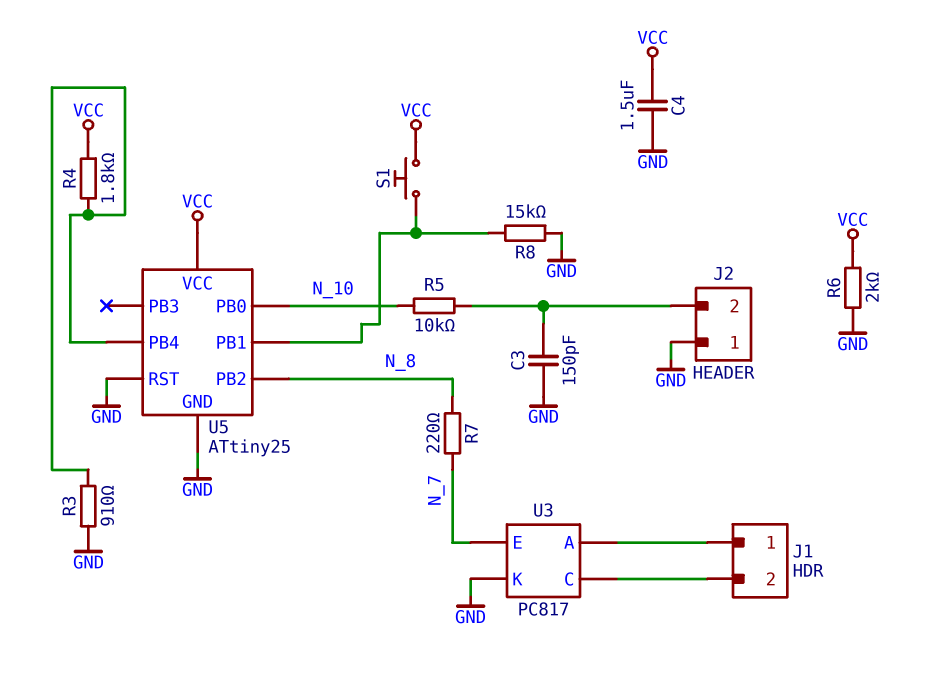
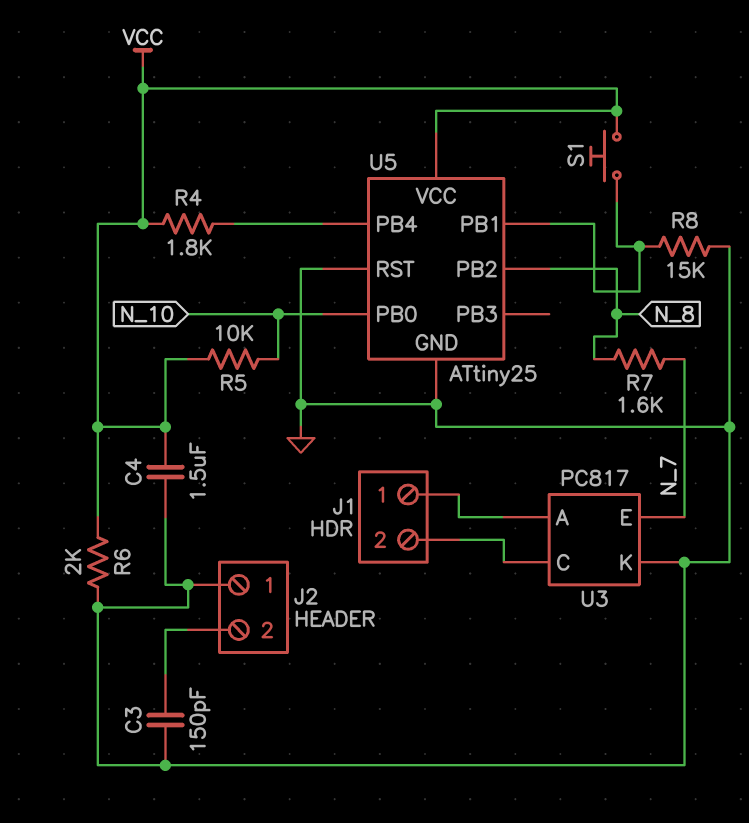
R3: 910 (GND, U5/PB4) -> none
R5: 10k (J2/2, N_10) -> 10k (N_10, VCC)
R7: 220 (N_7, N_8) -> 1.6k (N_7, N_8)

